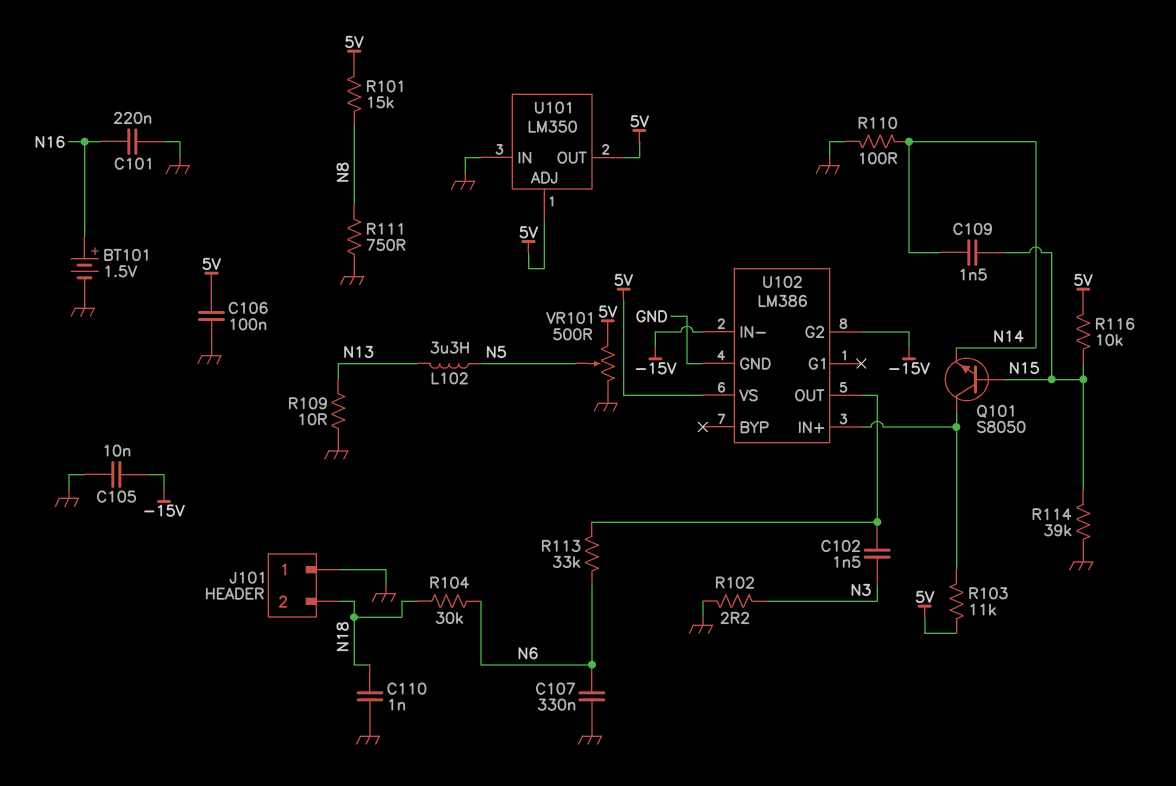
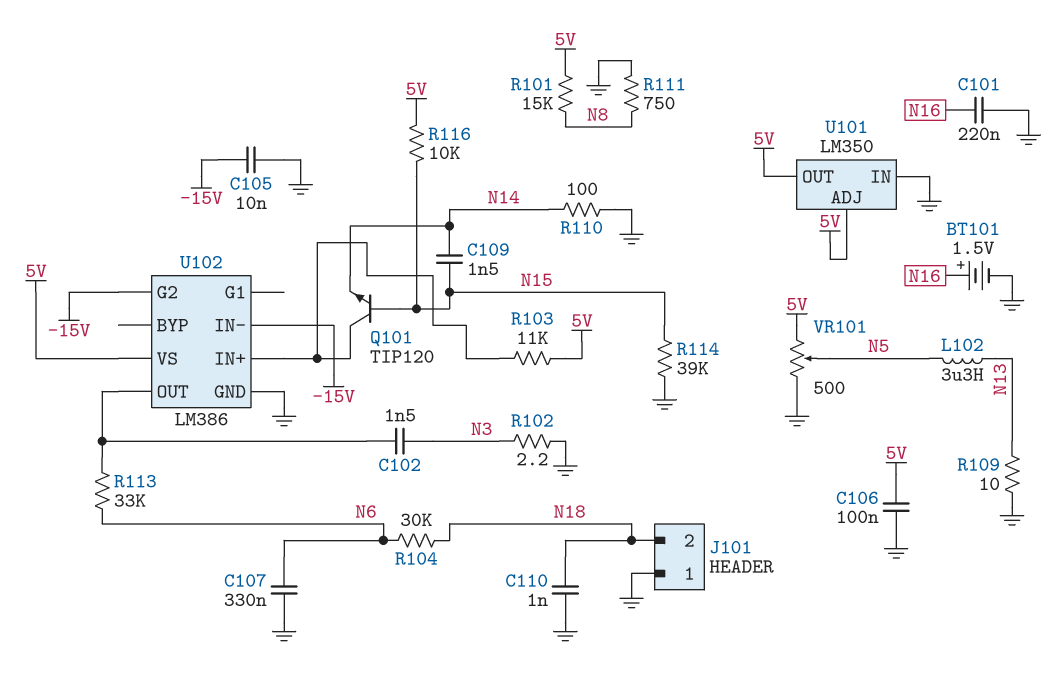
Q101: NPN S8050 (B N15, C U102/IN+, E N14) -> NPN TIP120 (B N15, C U102/IN+, E N14)

